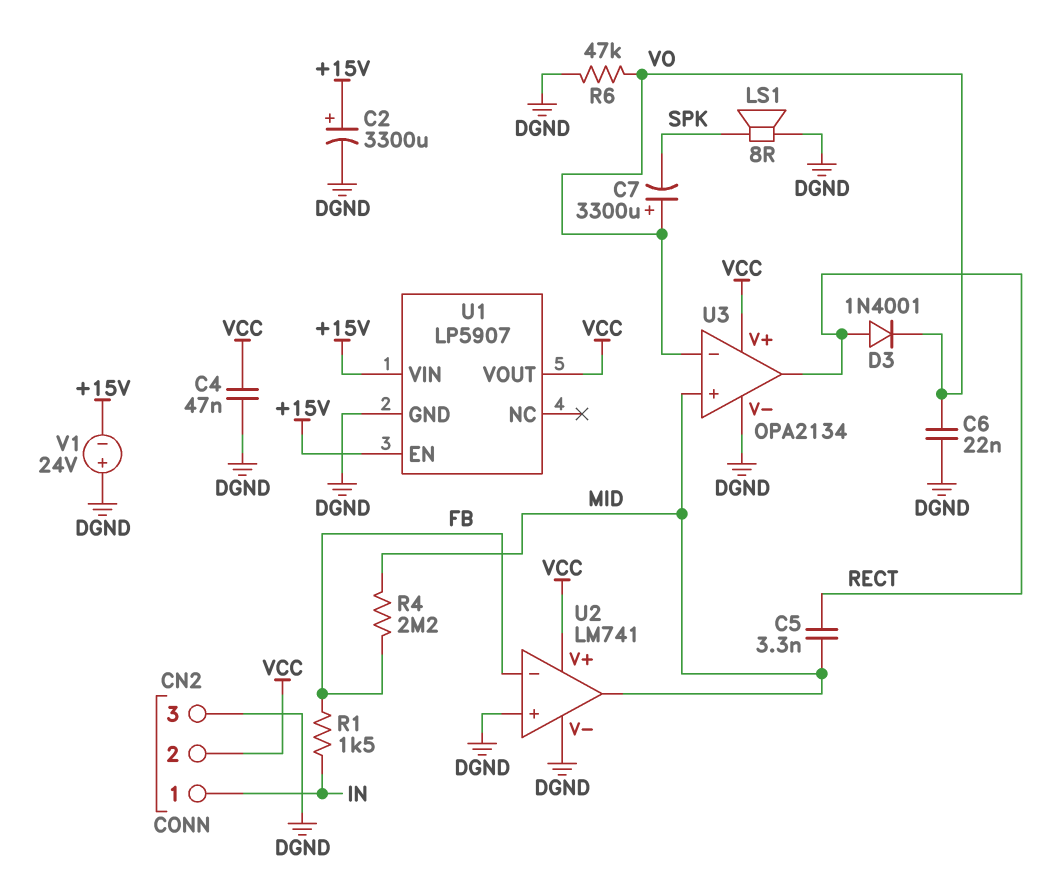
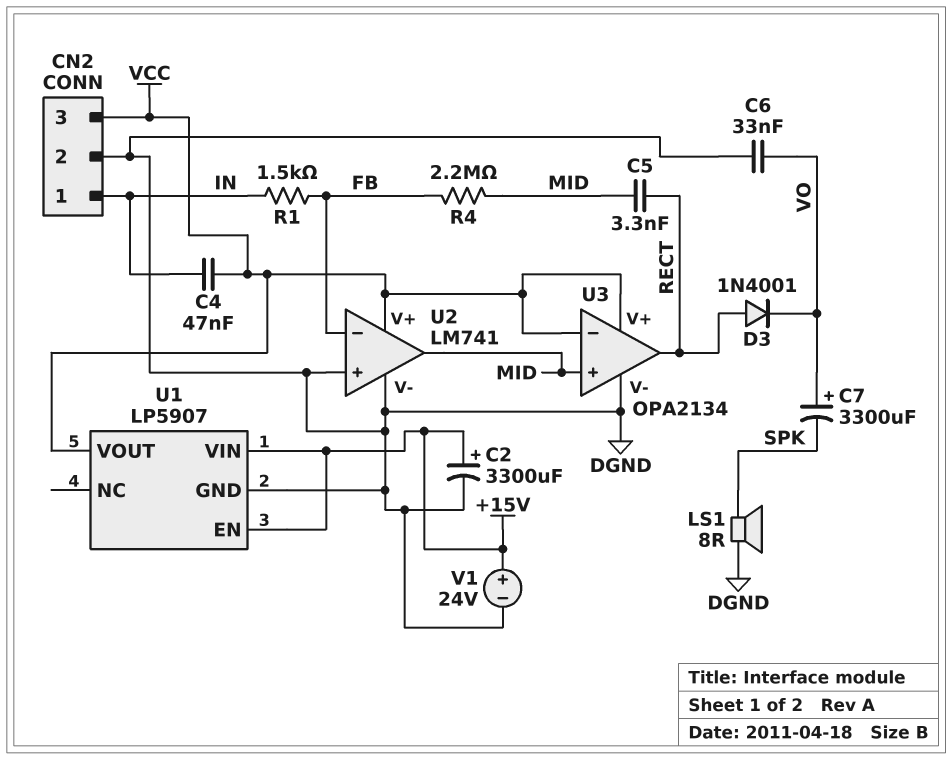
C4: 47nF (DGND, VCC) -> 47nF (IN, VCC)
C6: 22nF (DGND, VO) -> 33nF (DGND, VO)
CN2 pin 2: VCC -> DGND
CN2 pin 3: DGND -> VCC
R6: 47k (DGND, VO) -> none
U3 pin in-: VO -> VCC
V1: 24V (plus DGND, minus +15V) -> 24V (plus +15V, minus DGND)

